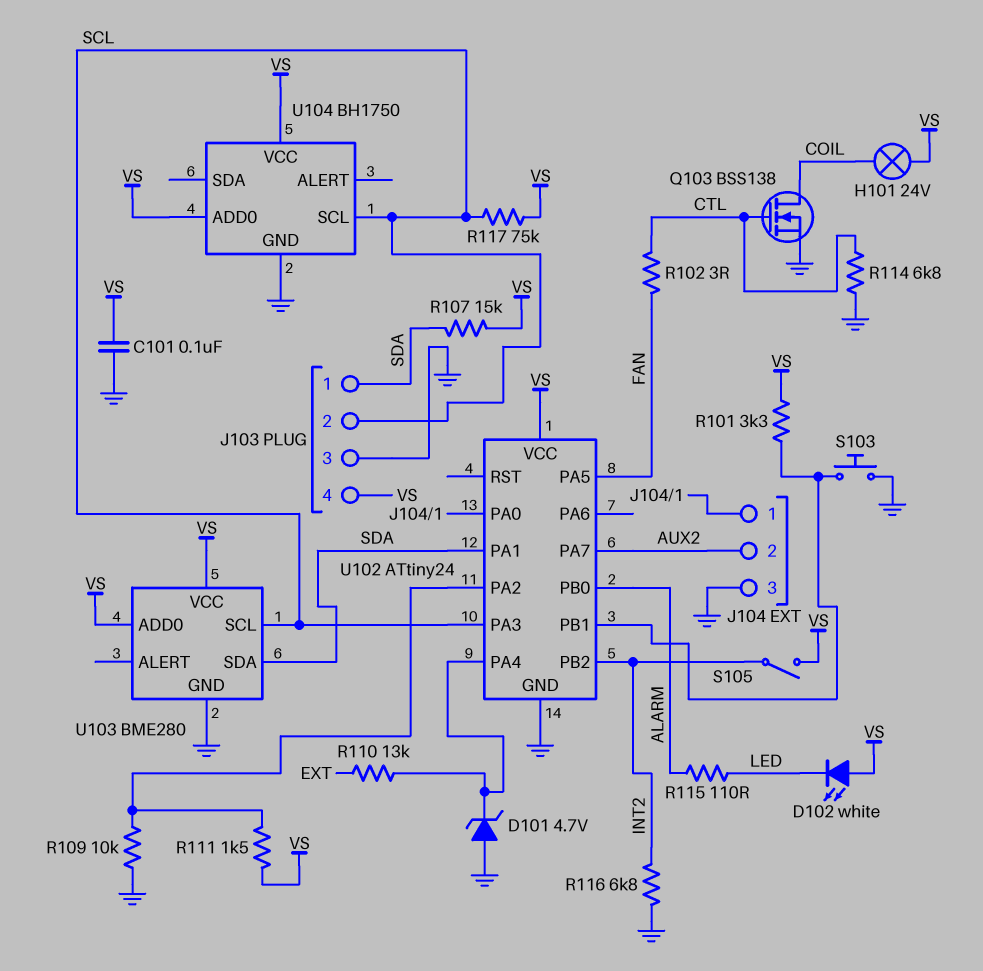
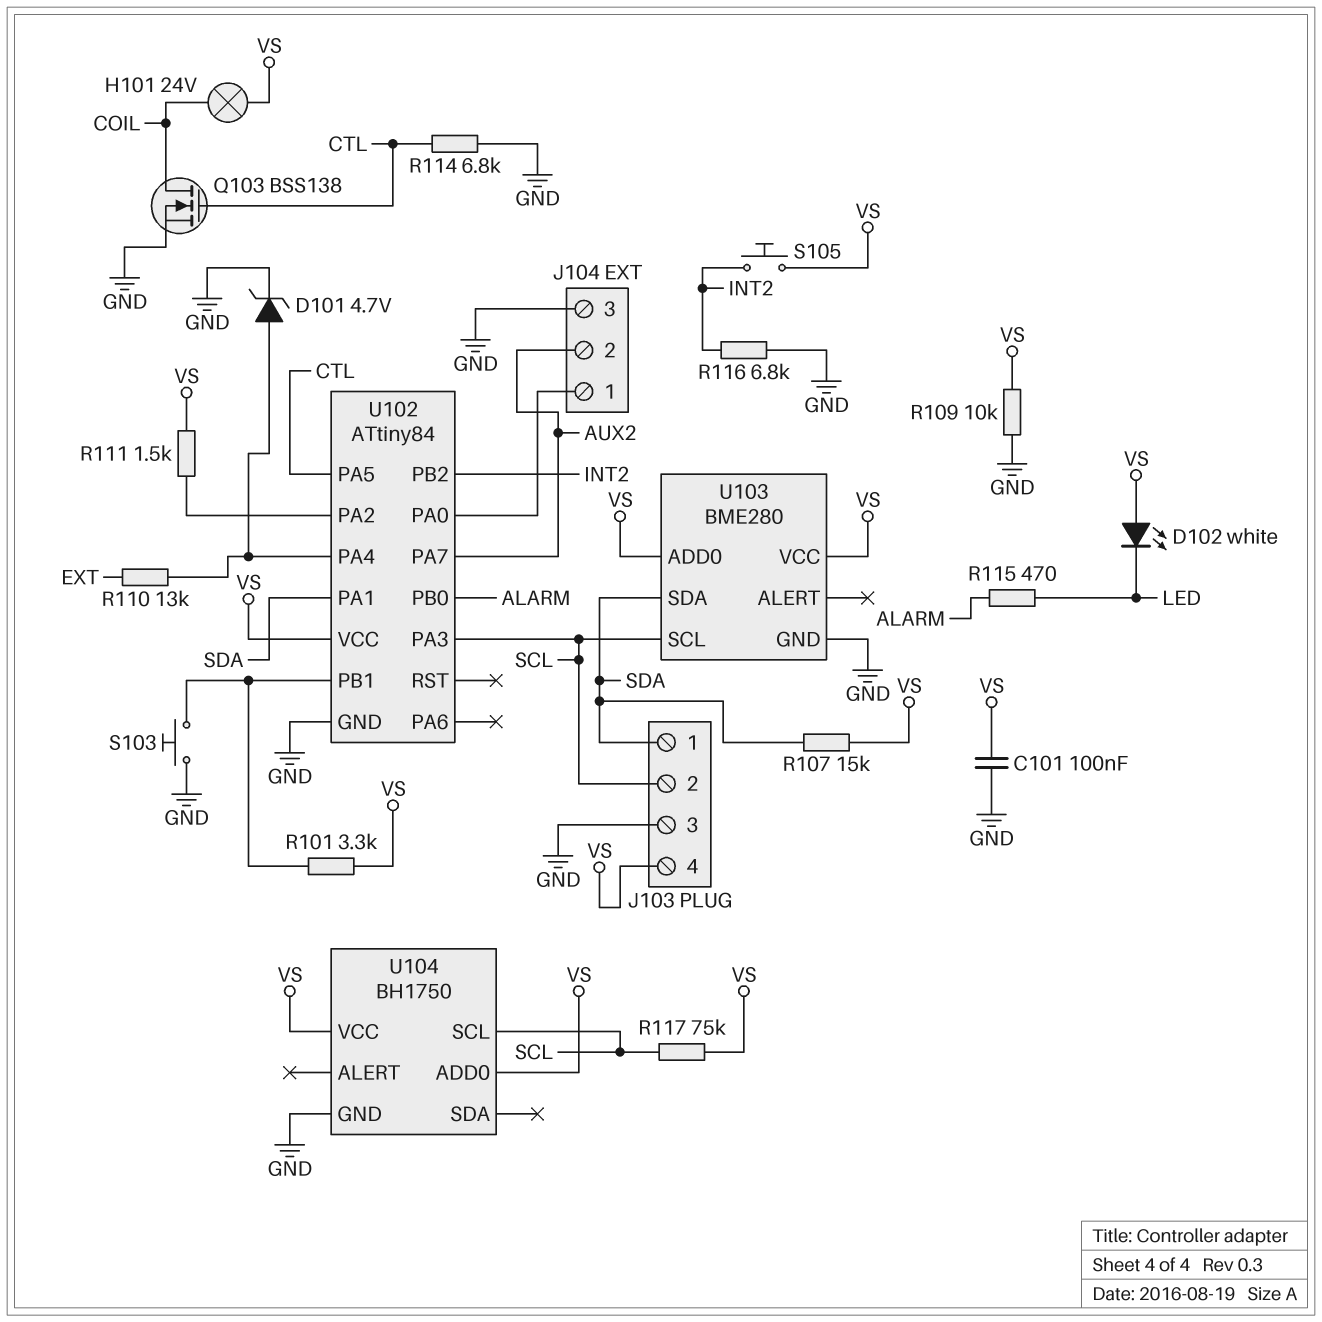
D101: zener 4.7V (A GND, K U102/PA4) -> zener 4.7V (A U102/PA4, K GND)
R102: 3 (CTL, FAN) -> none
R109: 10k (GND, U102/PA2) -> 10k (GND, VS)
R115: 110 (ALARM, LED) -> 470 (ALARM, LED)
S105: switch (INT2, VS) -> button (INT2, VS)
U102: ATtiny24 -> ATtiny84
U102 pin PA5: FAN -> CTL

